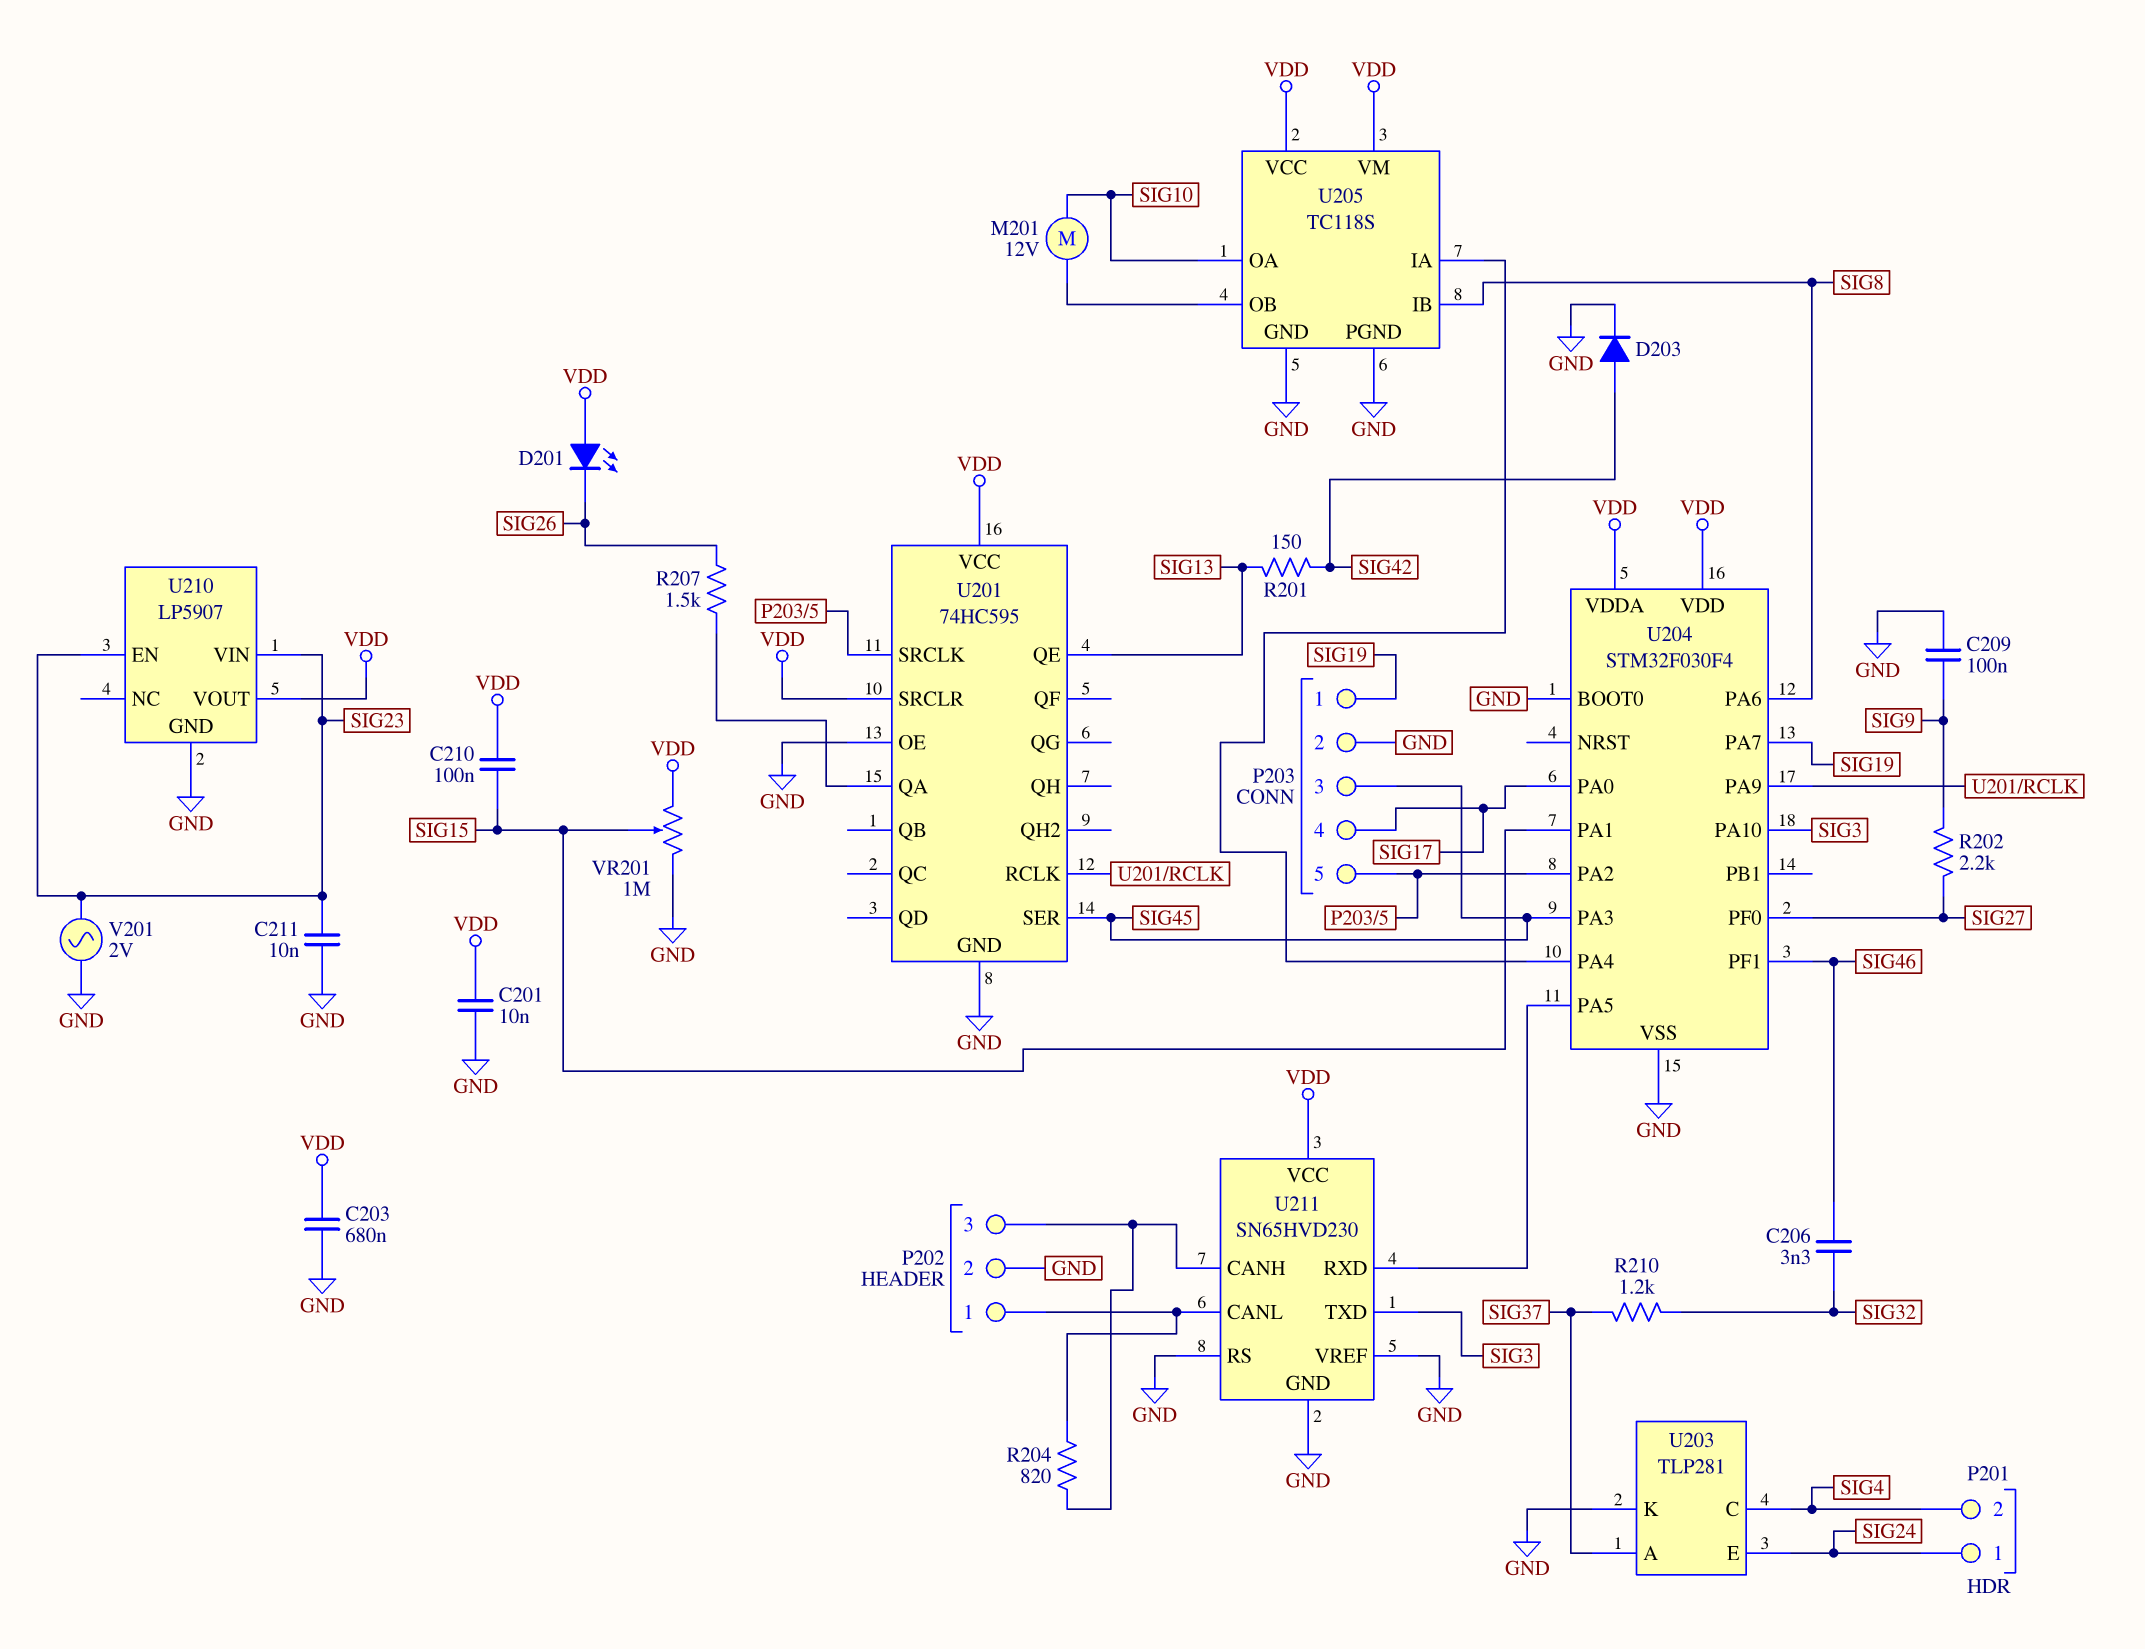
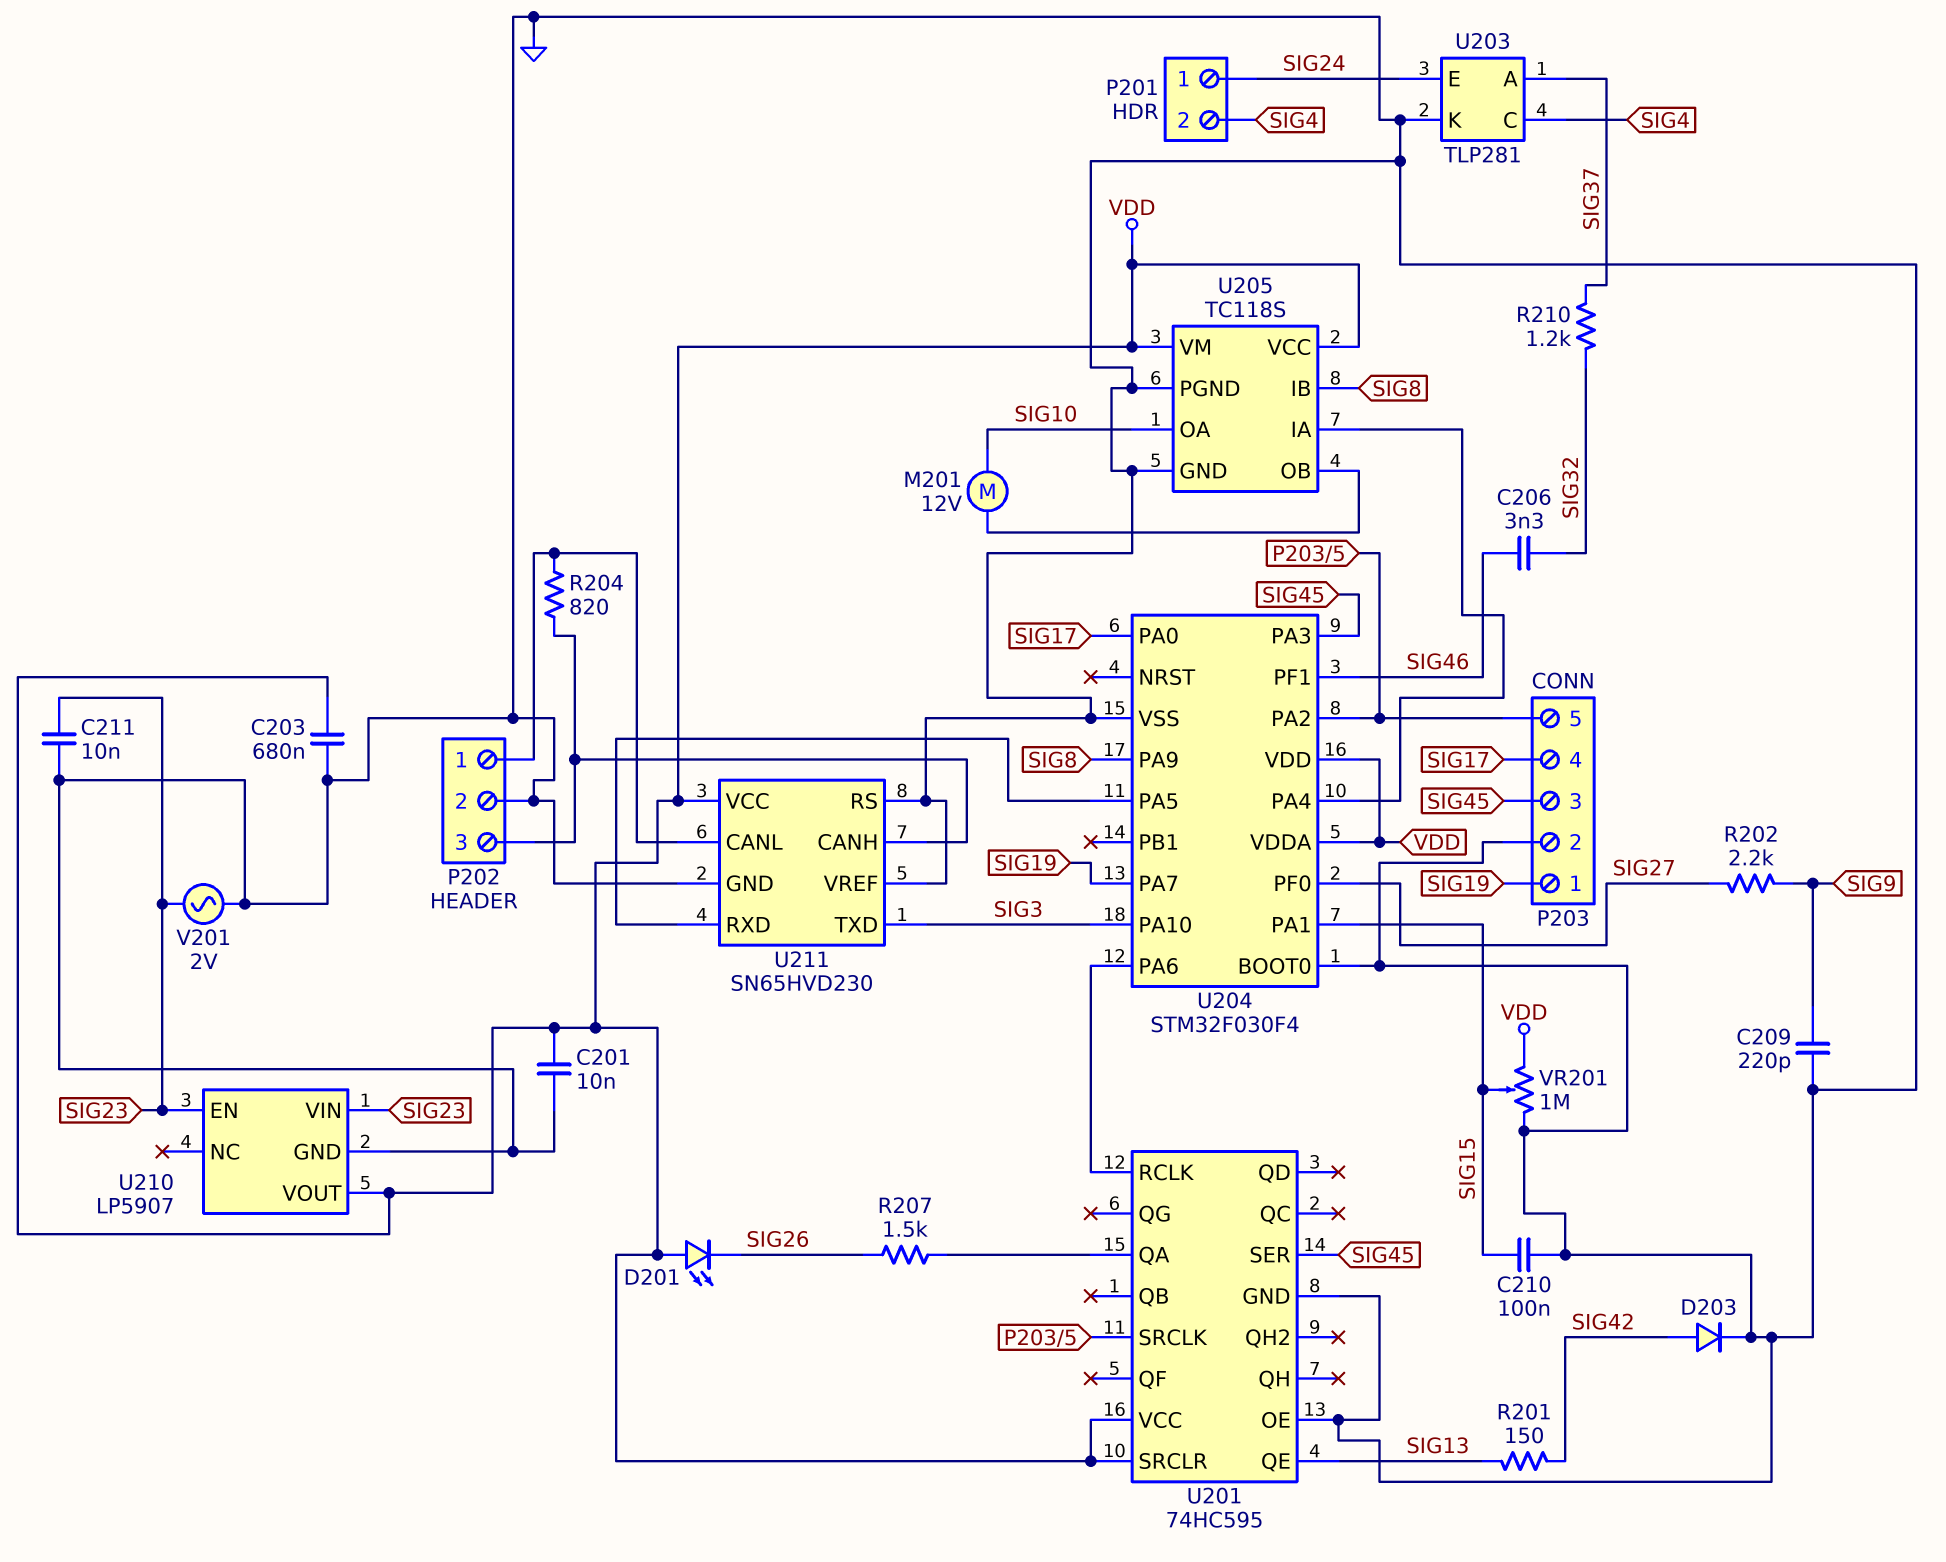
C209: 100nF (GND, SIG9) -> 220pF (GND, SIG9)
C210: 100nF (SIG15, VDD) -> 100nF (GND, SIG15)
U204 pin PA6: SIG8 -> U201/RCLK
U204 pin PA9: U201/RCLK -> SIG8

